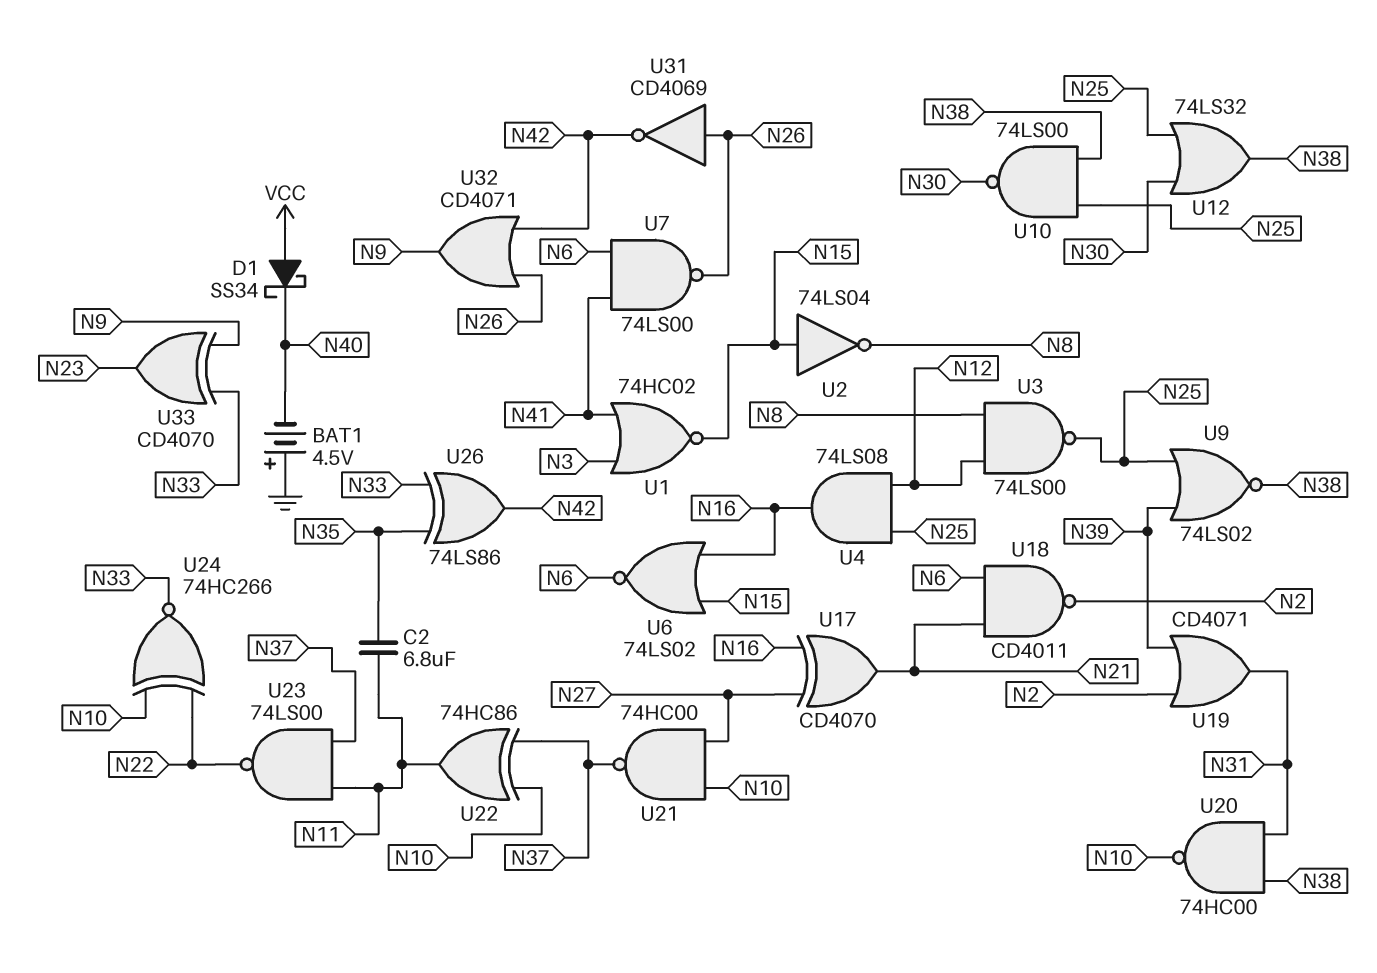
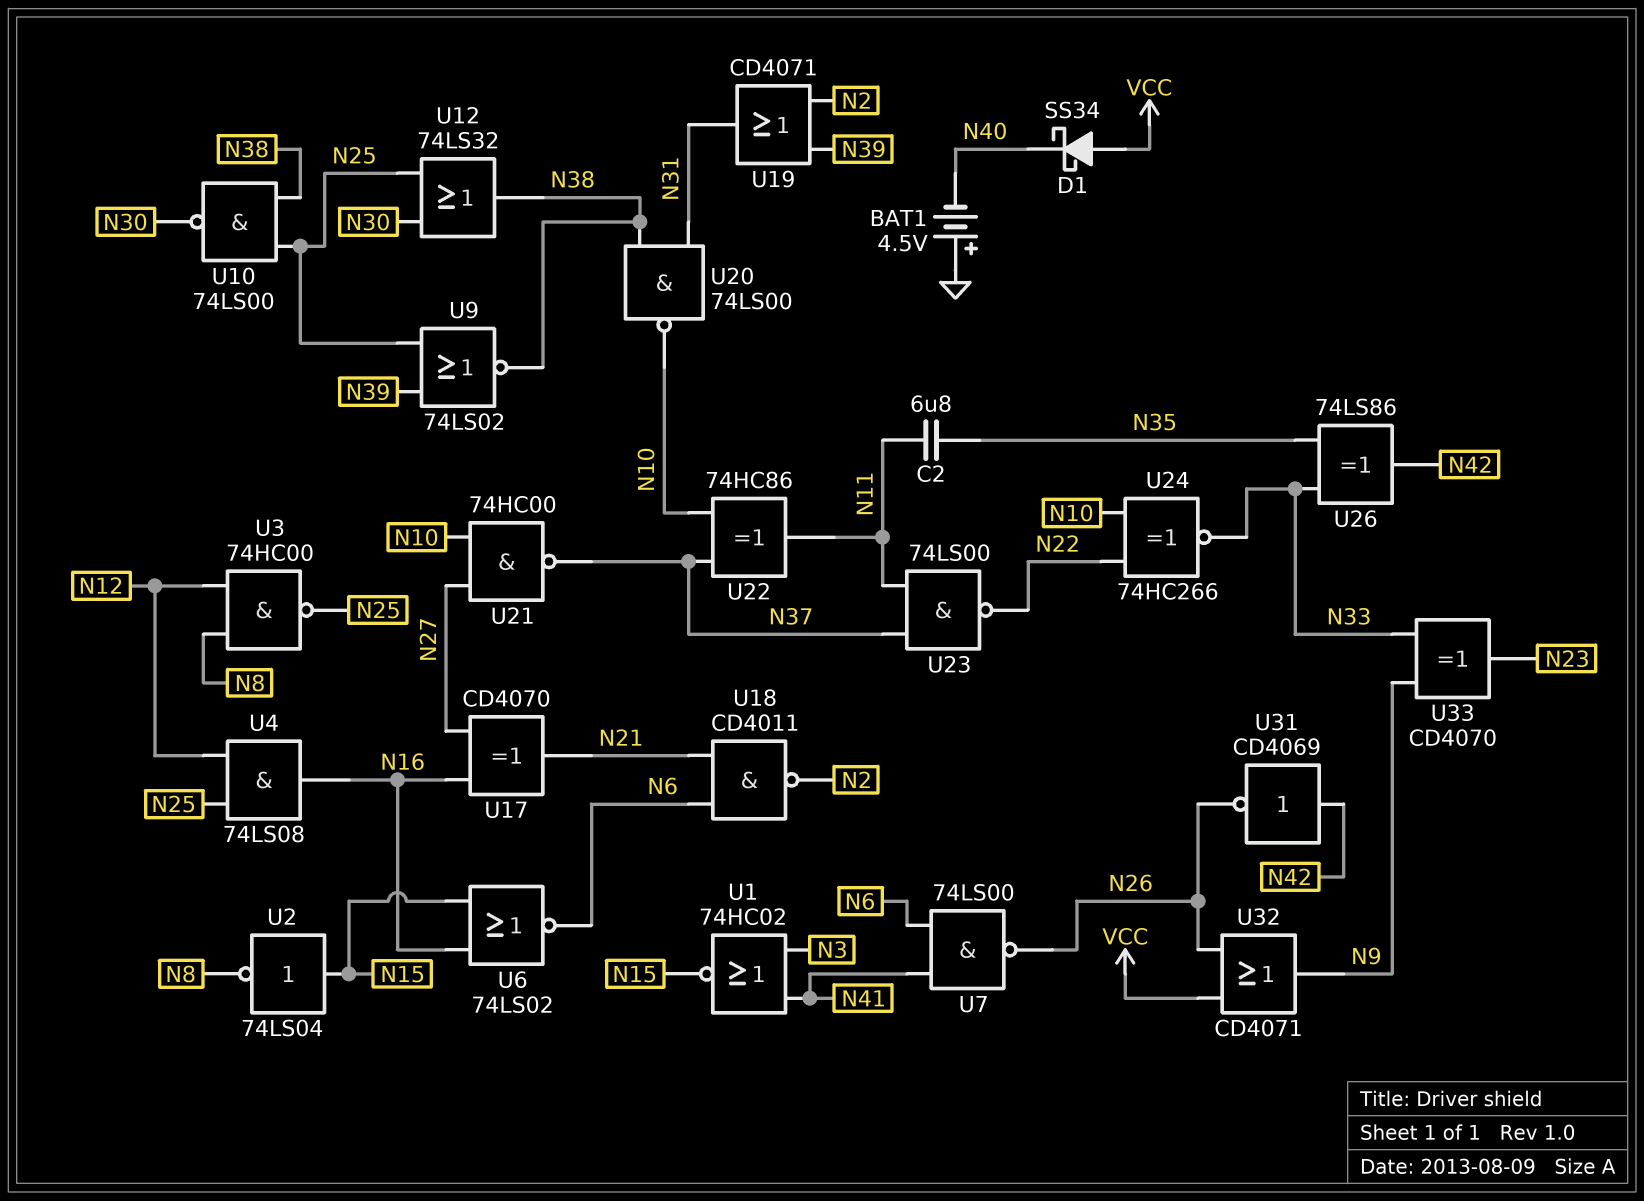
U3: NAND 74LS00 (in N8, in N12, out N25) -> NAND 74HC00 (in N8, in N12, out N25)
U20: NAND 74HC00 (in N31, in N38, out N10) -> NAND 74LS00 (in N31, in N38, out N10)
U31: NOT CD4069 (in N26, out N42) -> NOT CD4069 (in N42, out N26)
U32: OR CD4071 (in N26, in N42, out N9) -> OR CD4071 (in N26, in VCC, out N9)

